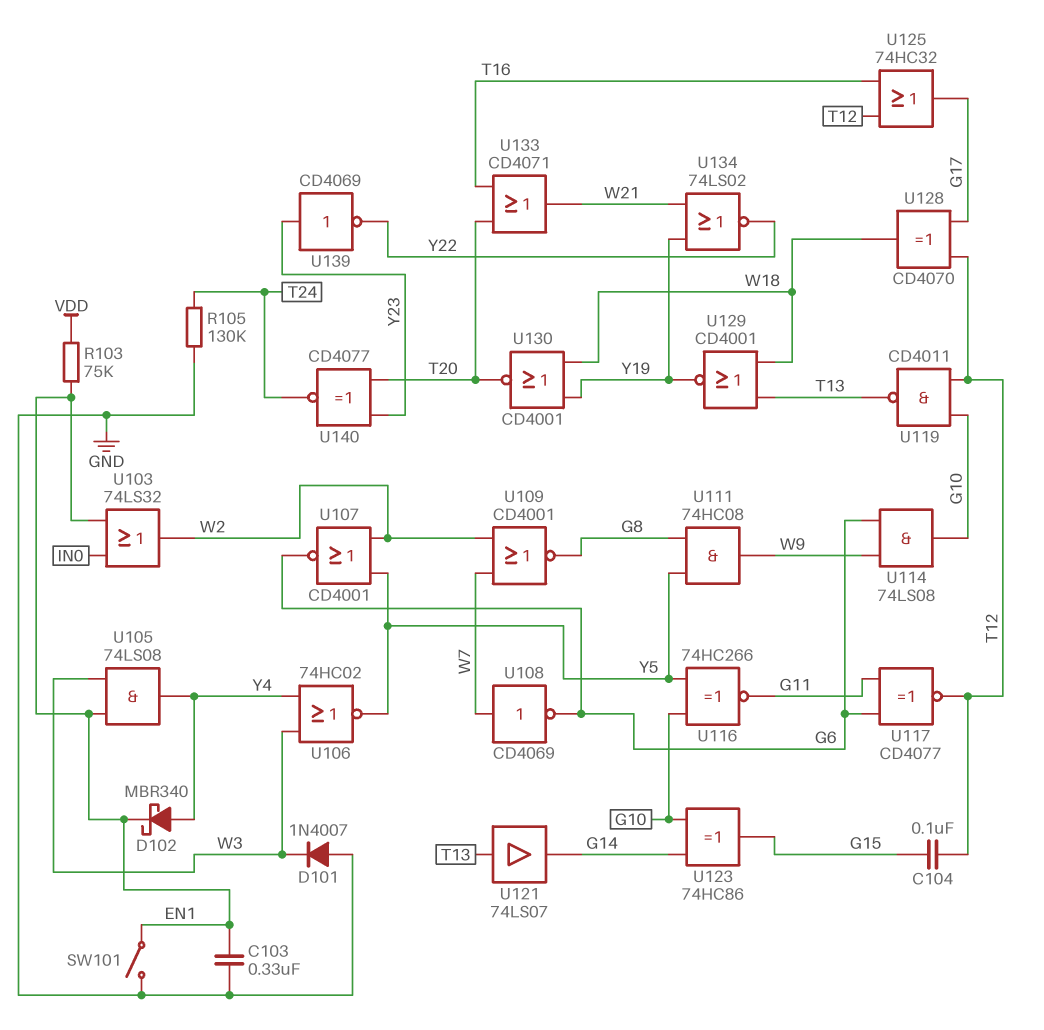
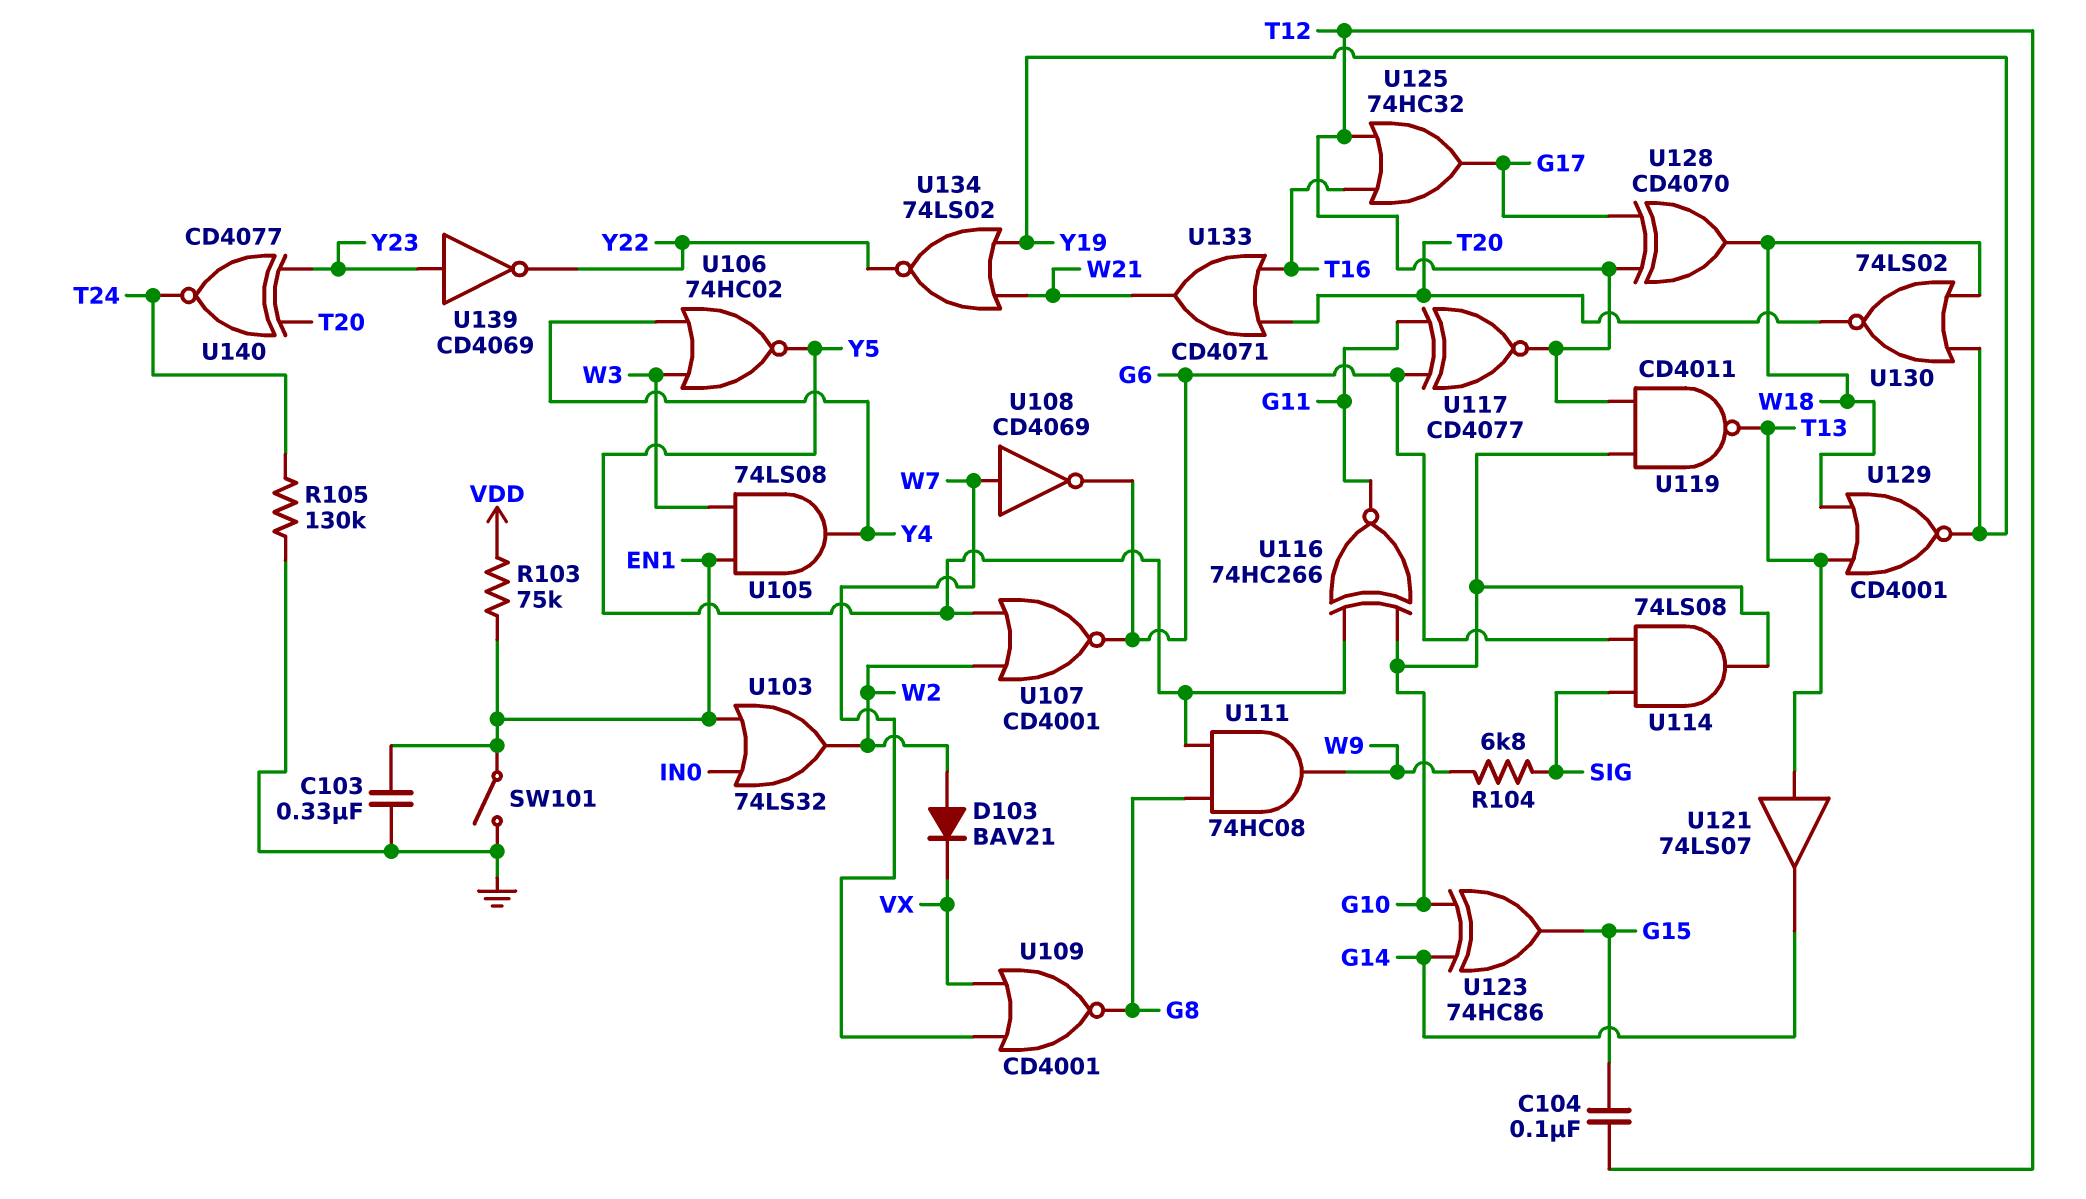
D101: diode 1N4007 (A GND, K W3) -> none
D102: schottky MBR340 (A Y4, K EN1) -> none
D103: none -> diode BAV21 (A W2, K VX)
R104: none -> 6.8k (SIG, W9)
U109: NOR CD4001 (in W2, in W7, out G8) -> NOR CD4001 (in VX, in W7, out G8)
U114: AND 74LS08 (in G6, in W9, out G10) -> AND 74LS08 (in G6, in SIG, out G10)
U130: NOR CD4001 (in W18, in Y19, out T20) -> NOR 74LS02 (in W18, in Y19, out T20)

